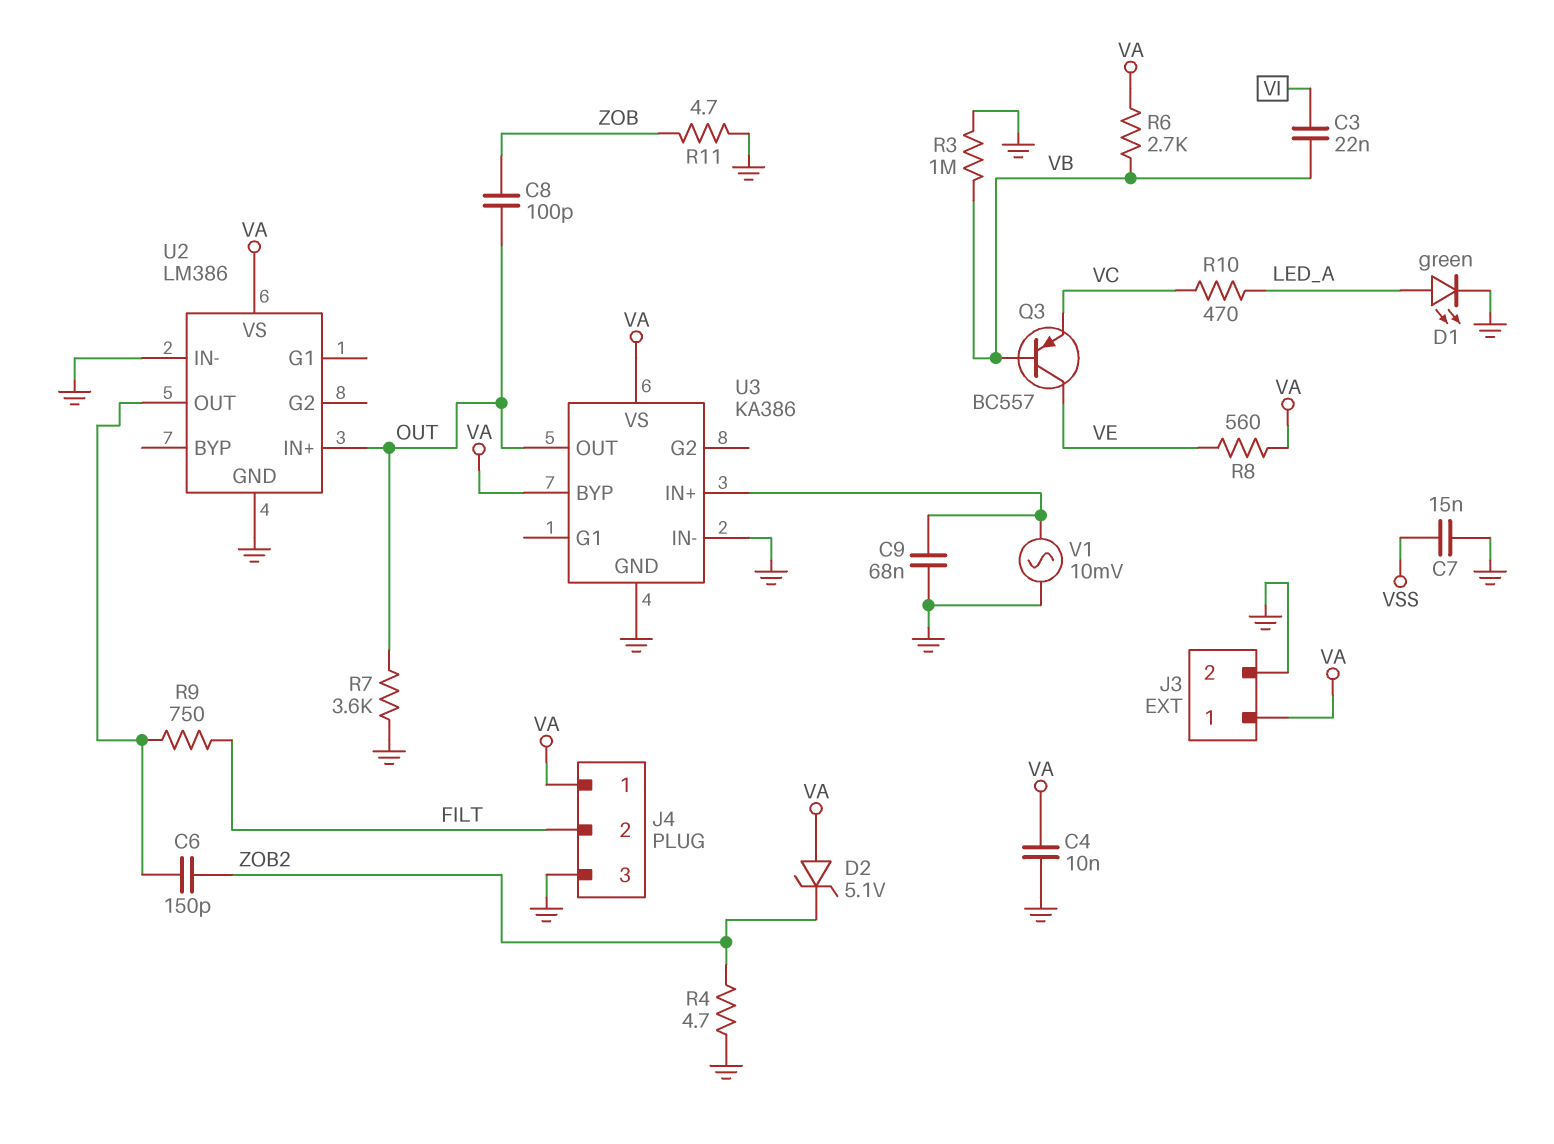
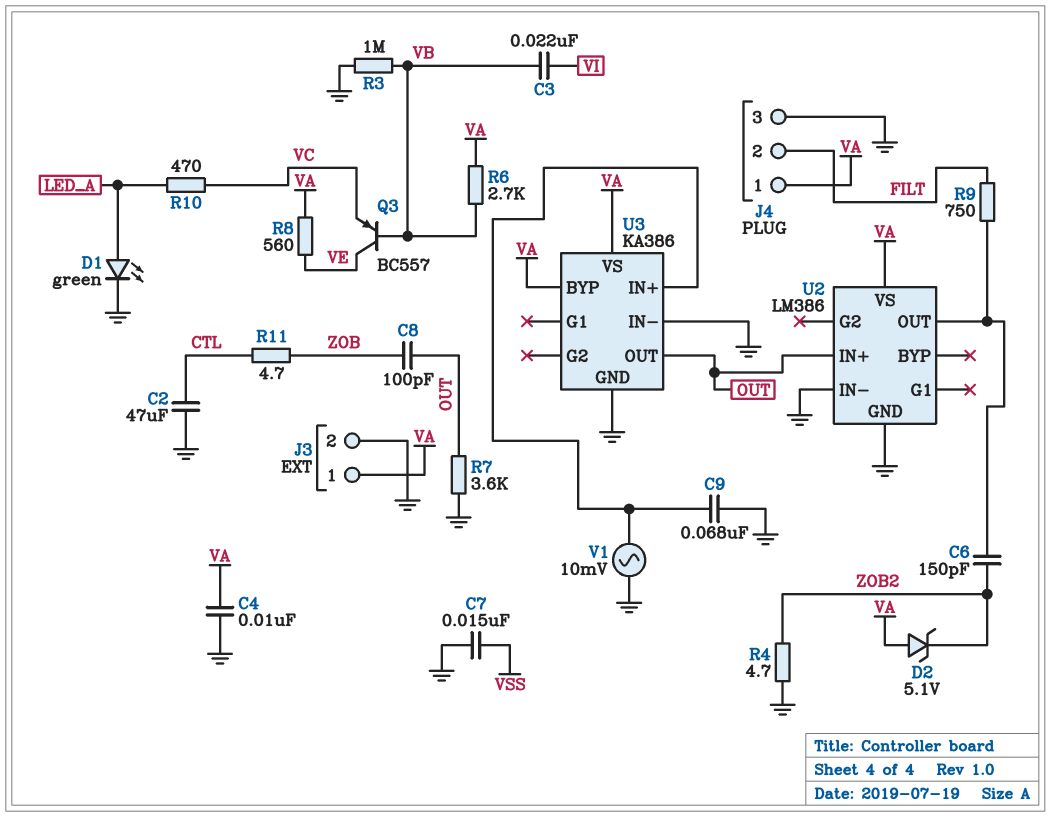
C2: none -> 47uF (CTL, GND)
R11: 4.7 (GND, ZOB) -> 4.7 (CTL, ZOB)

